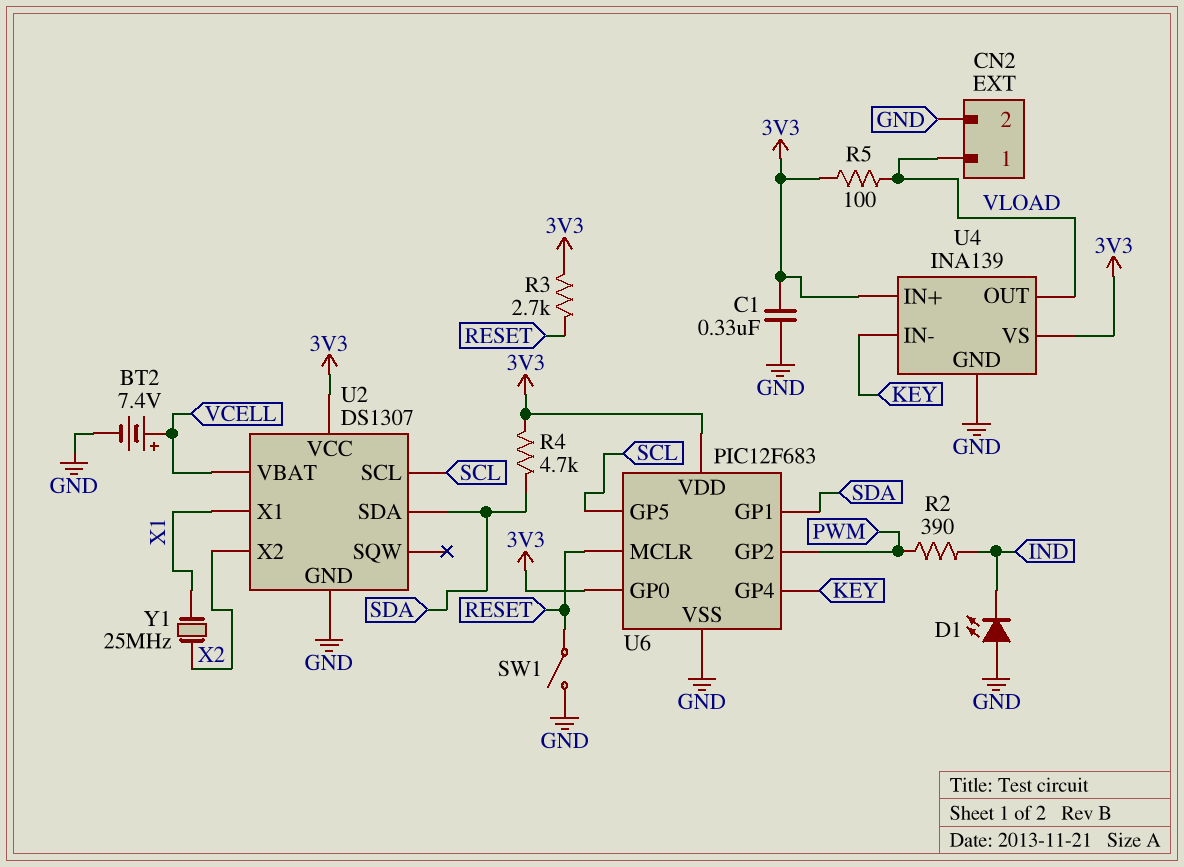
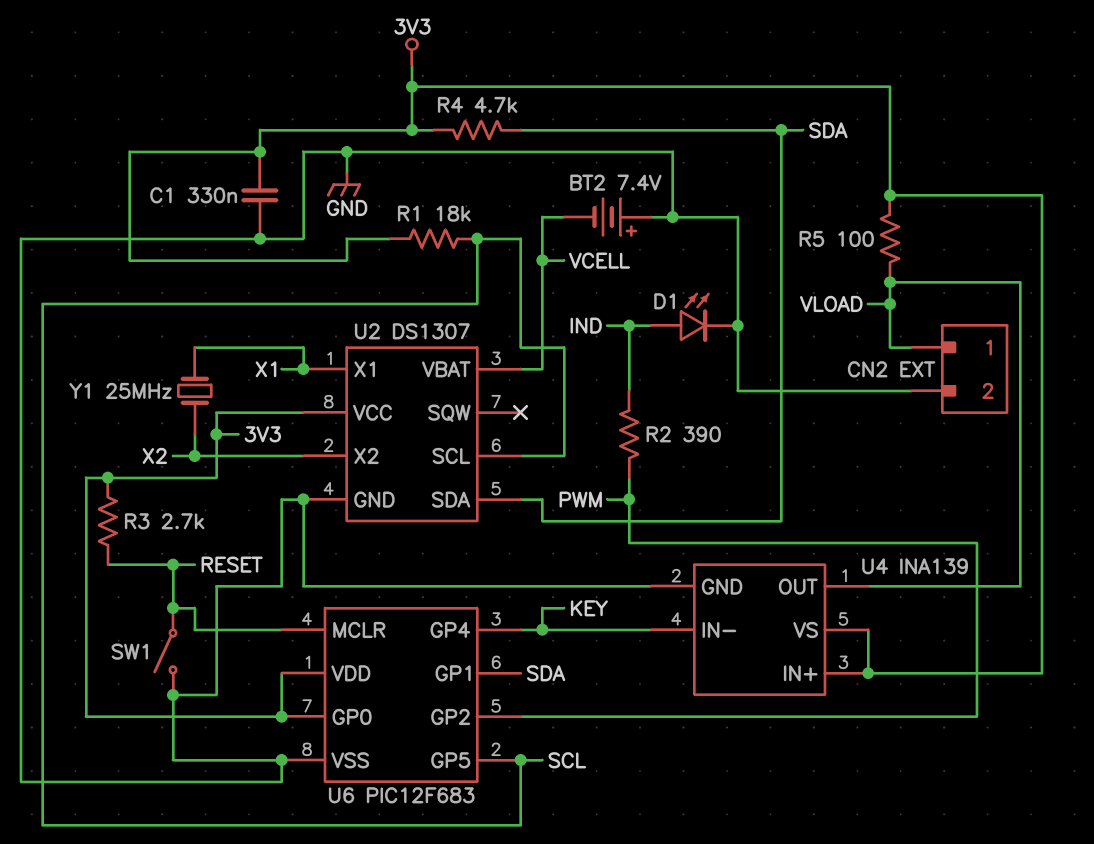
BT2: 7.4V (plus VCELL, minus GND) -> 7.4V (plus GND, minus VCELL)
D1: LED (A GND, K IND) -> LED (A IND, K GND)
R1: none -> 18k (3V3, SCL)

